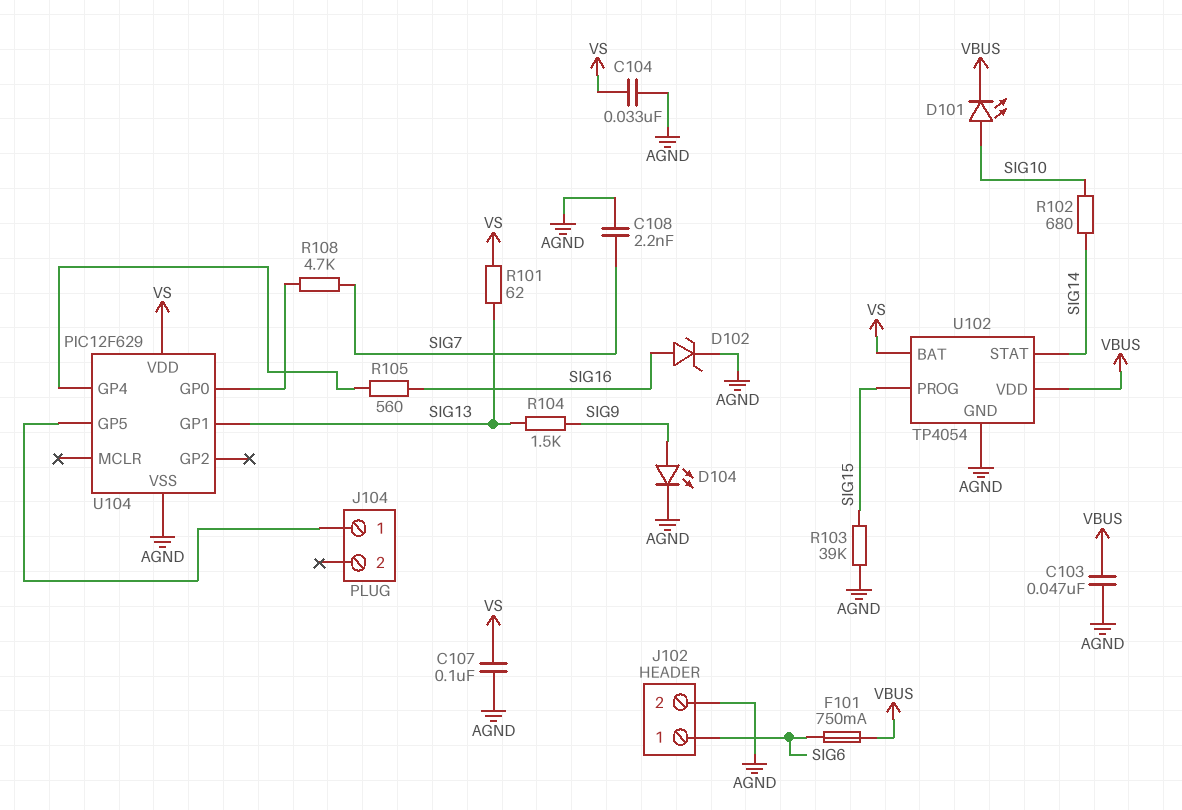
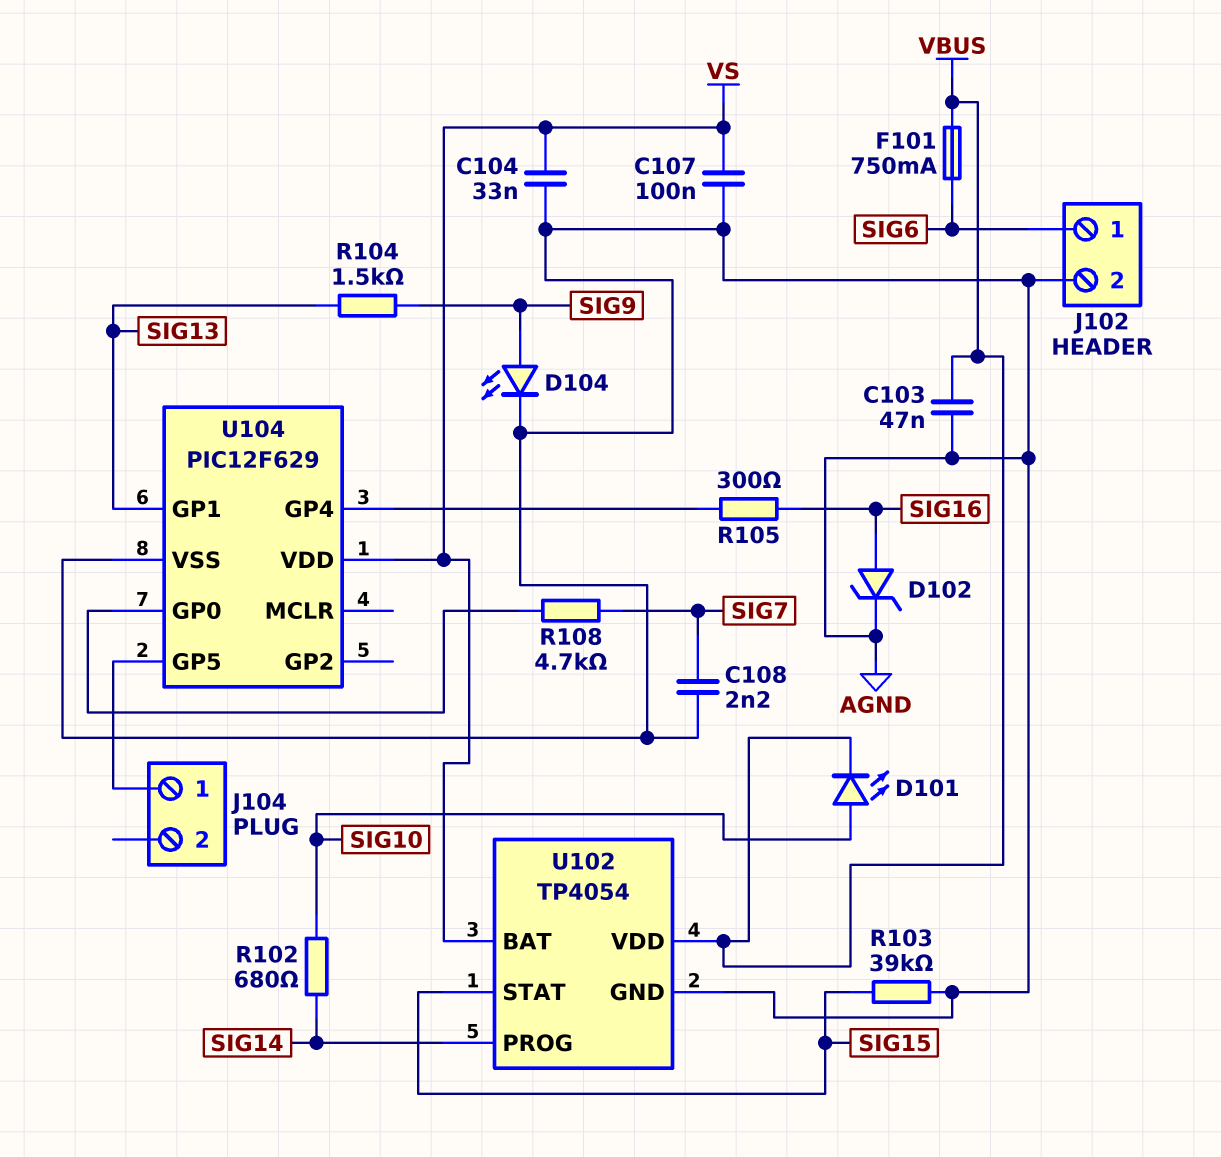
R101: 62 (SIG13, VS) -> none
R105: 560 (SIG16, U104/GP4) -> 300 (SIG16, U104/GP4)
U102 pin PROG: SIG15 -> SIG14
U102 pin STAT: SIG14 -> SIG15

